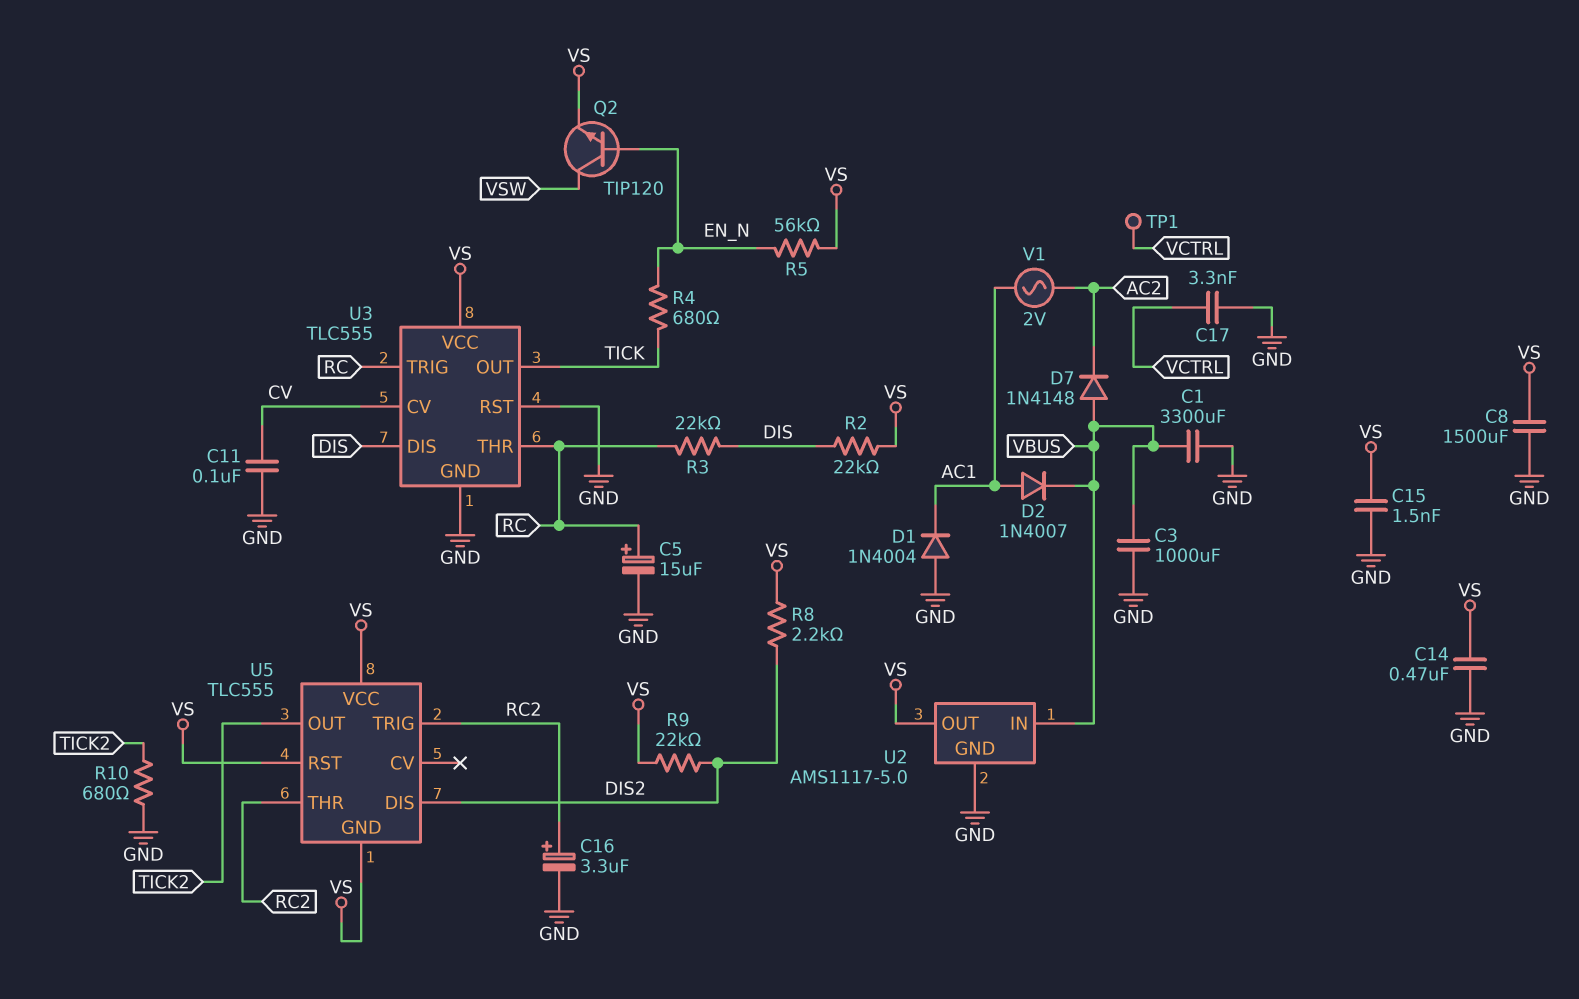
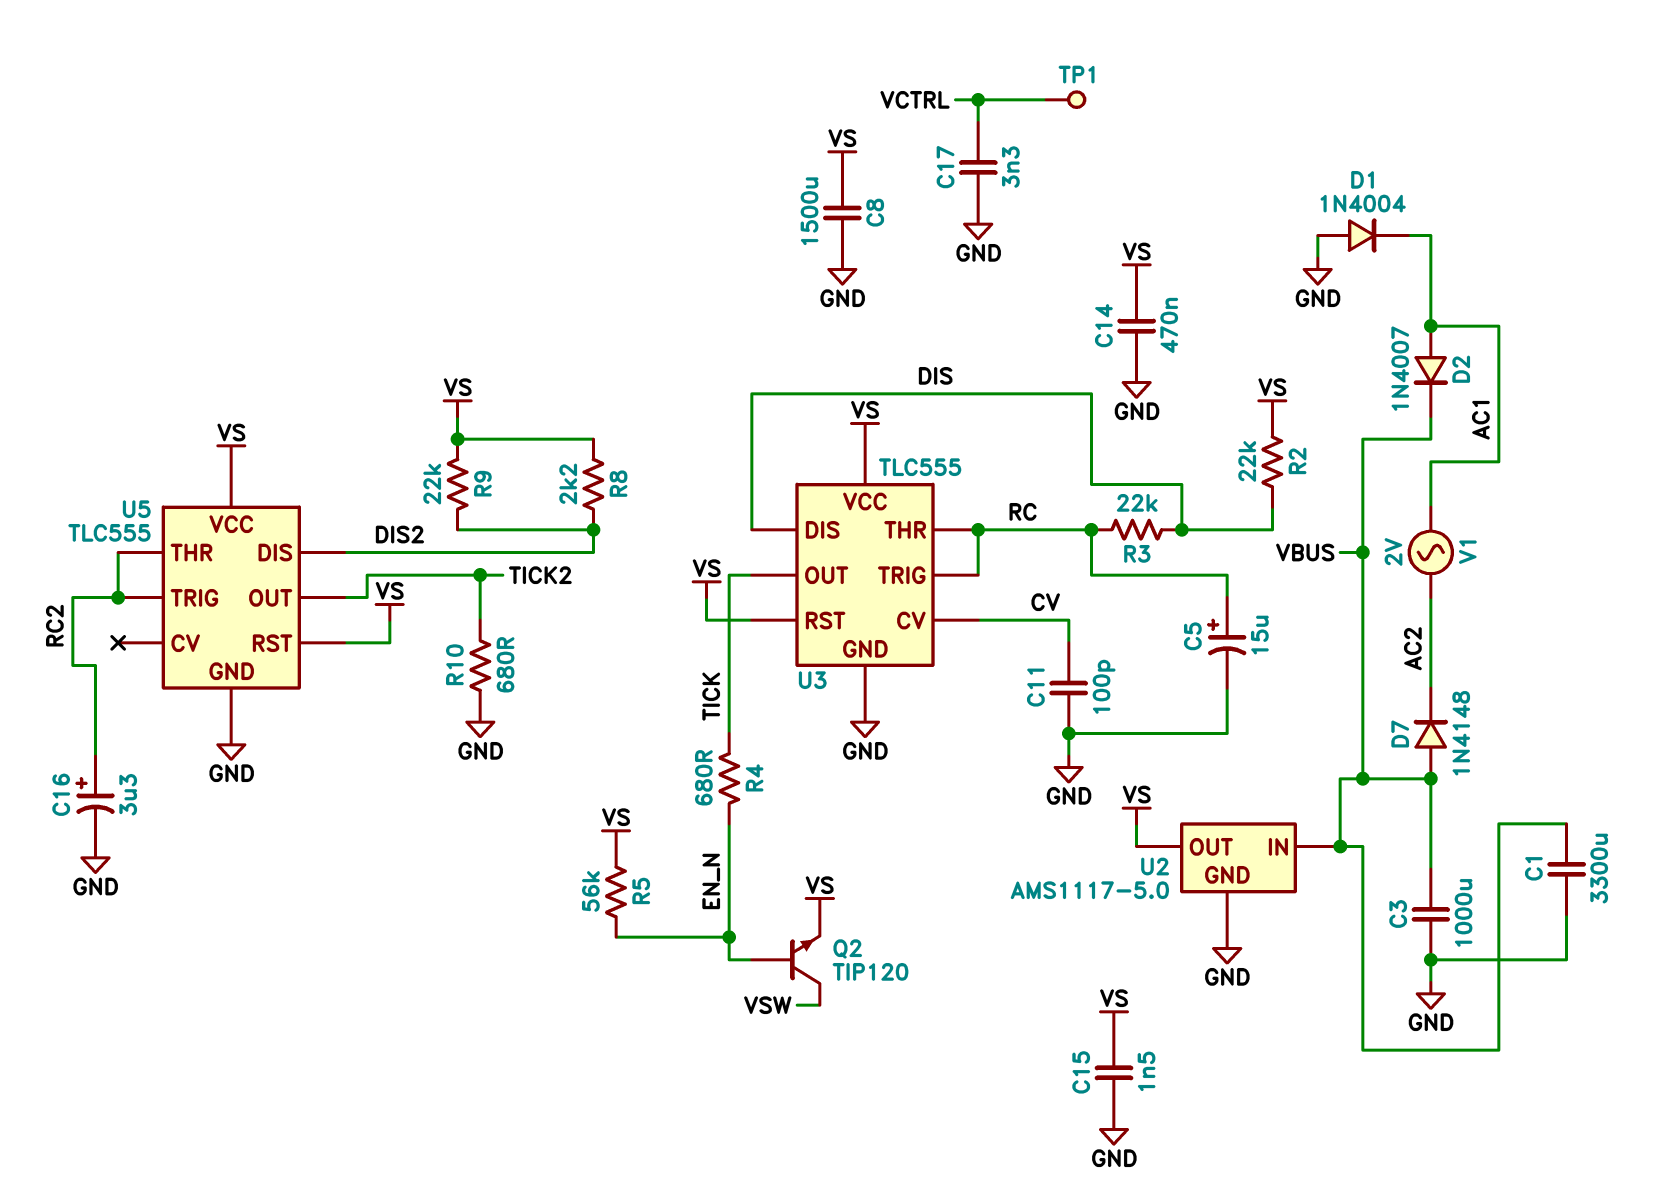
C11: 100nF (CV, GND) -> 100pF (CV, GND)
U3 pin RST: GND -> VS
U5 pin GND: VS -> GND

